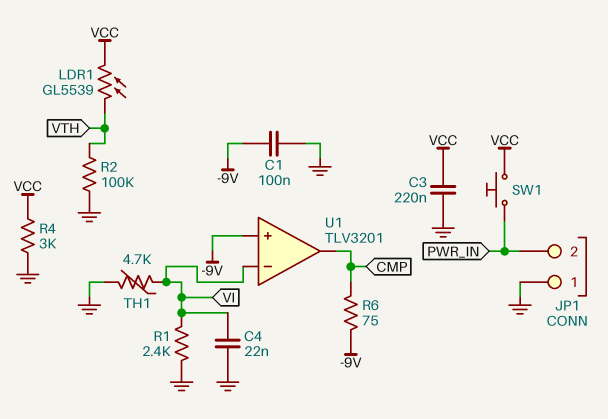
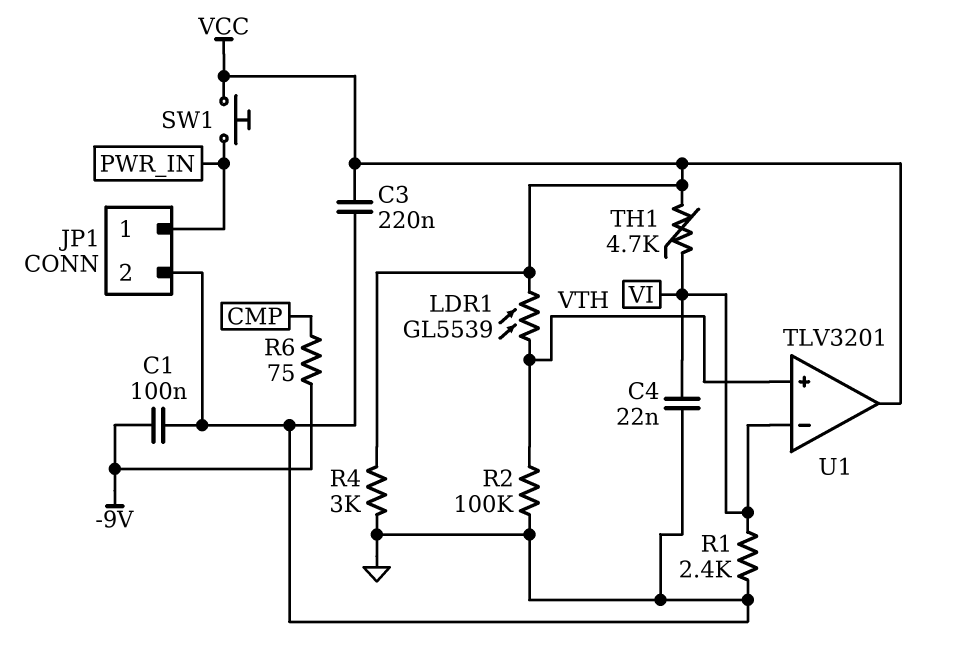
JP1 pin 1: GND -> PWR_IN
JP1 pin 2: PWR_IN -> GND
TH1: 4.7k (GND, VI) -> 4.7k (VCC, VI)
U1 pin in+: -9V -> VTH
U1 pin out: CMP -> VCC

